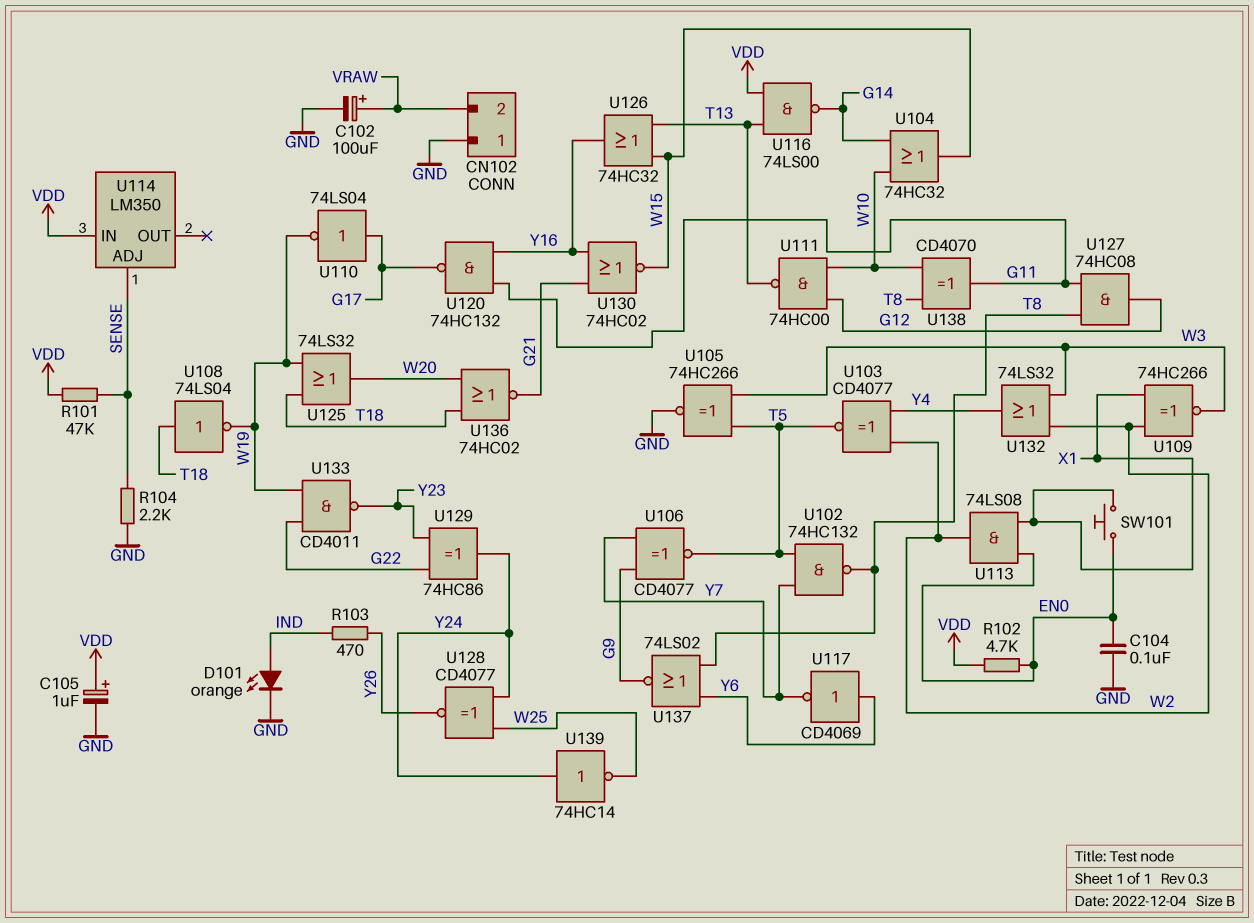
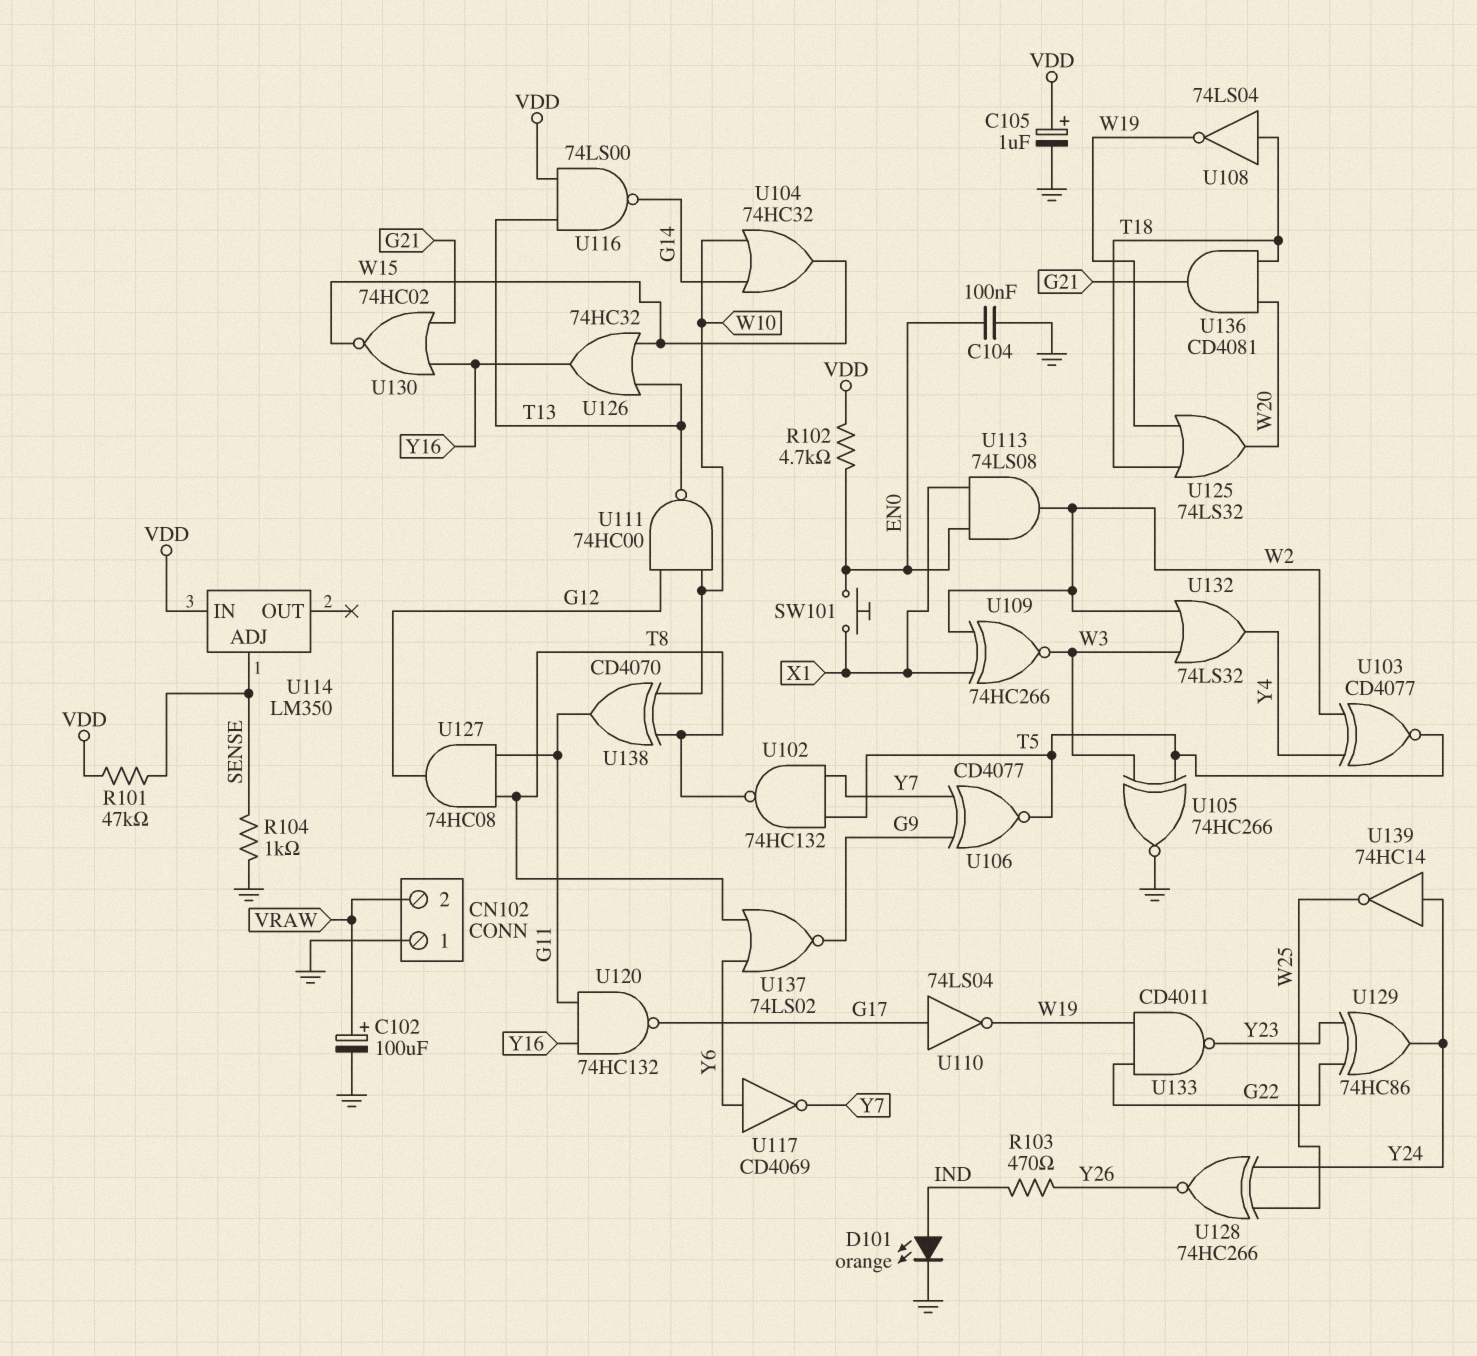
R104: 2.2k (GND, SENSE) -> 1k (GND, SENSE)
U128: XNOR CD4077 (in W25, in Y24, out Y26) -> XNOR 74HC266 (in W25, in Y24, out Y26)
U136: NOR 74HC02 (in T18, in W20, out G21) -> AND CD4081 (in T18, in W20, out G21)

